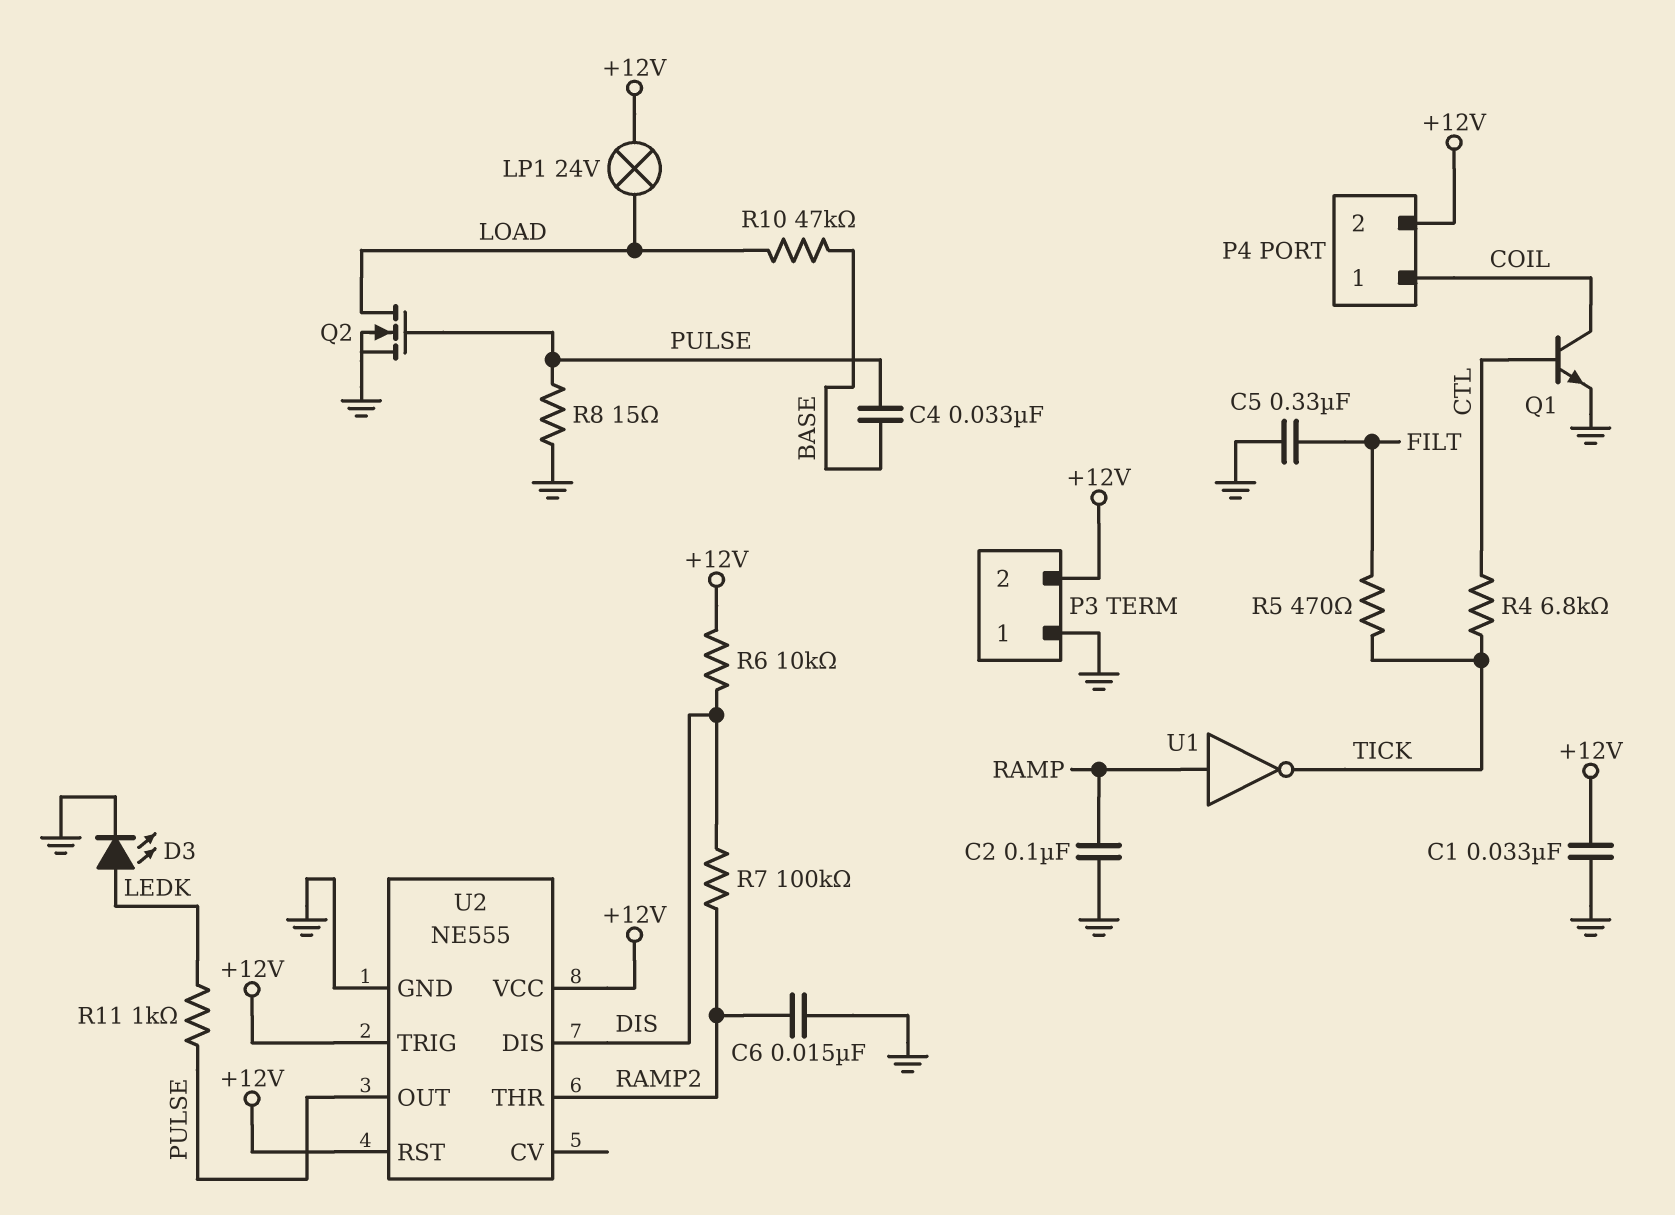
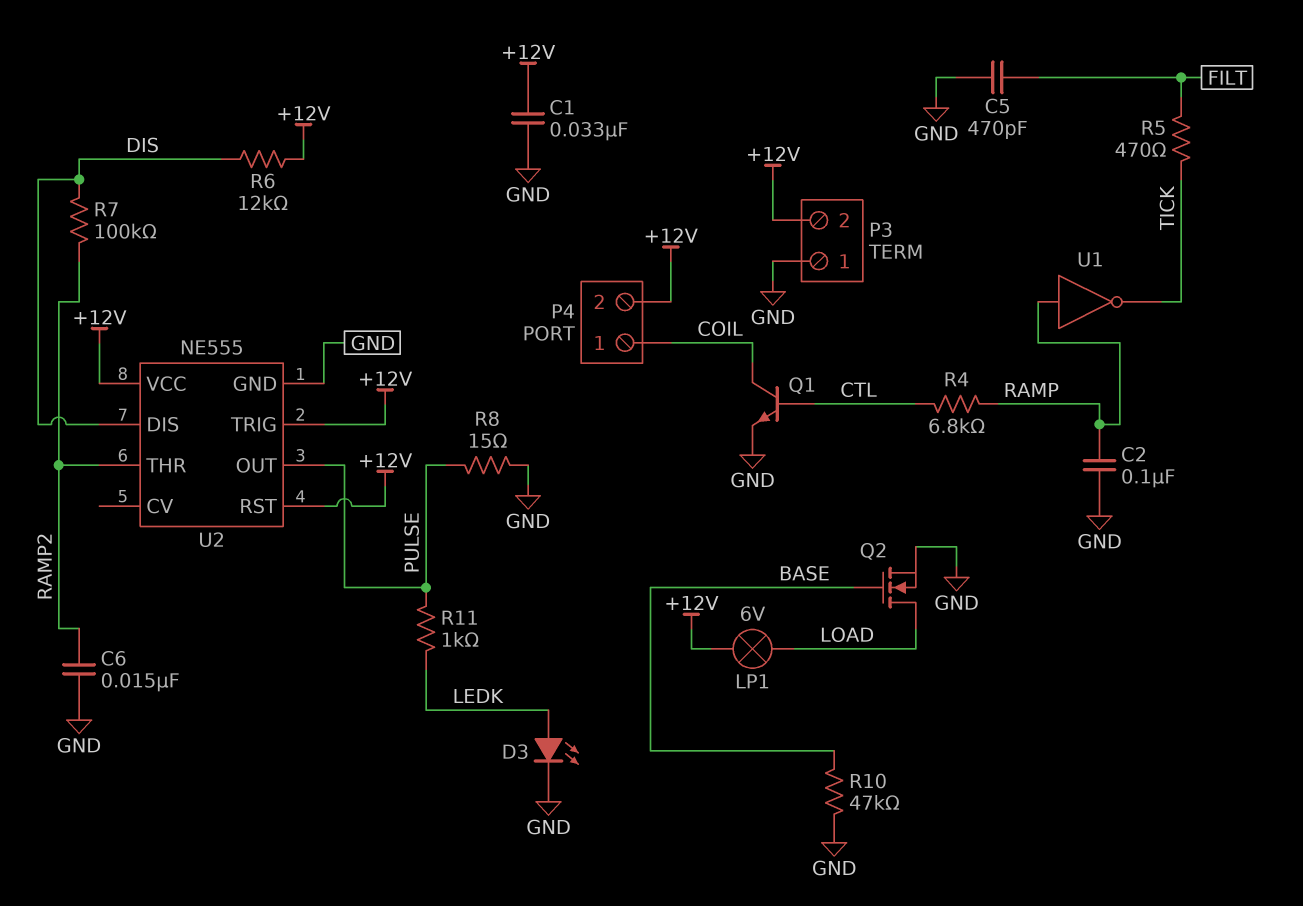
C4: 33nF (BASE, PULSE) -> none
C5: 330nF (FILT, GND) -> 470pF (FILT, GND)
LP1: lamp 24V (+12V, LOAD) -> lamp 6V (+12V, LOAD)
Q2: NMOS (G PULSE, D LOAD, S GND) -> NMOS (G BASE, D LOAD, S GND)
R4: 6.8k (CTL, TICK) -> 6.8k (CTL, RAMP)
R6: 10k (+12V, DIS) -> 12k (+12V, DIS)
R10: 47k (BASE, LOAD) -> 47k (BASE, GND)

